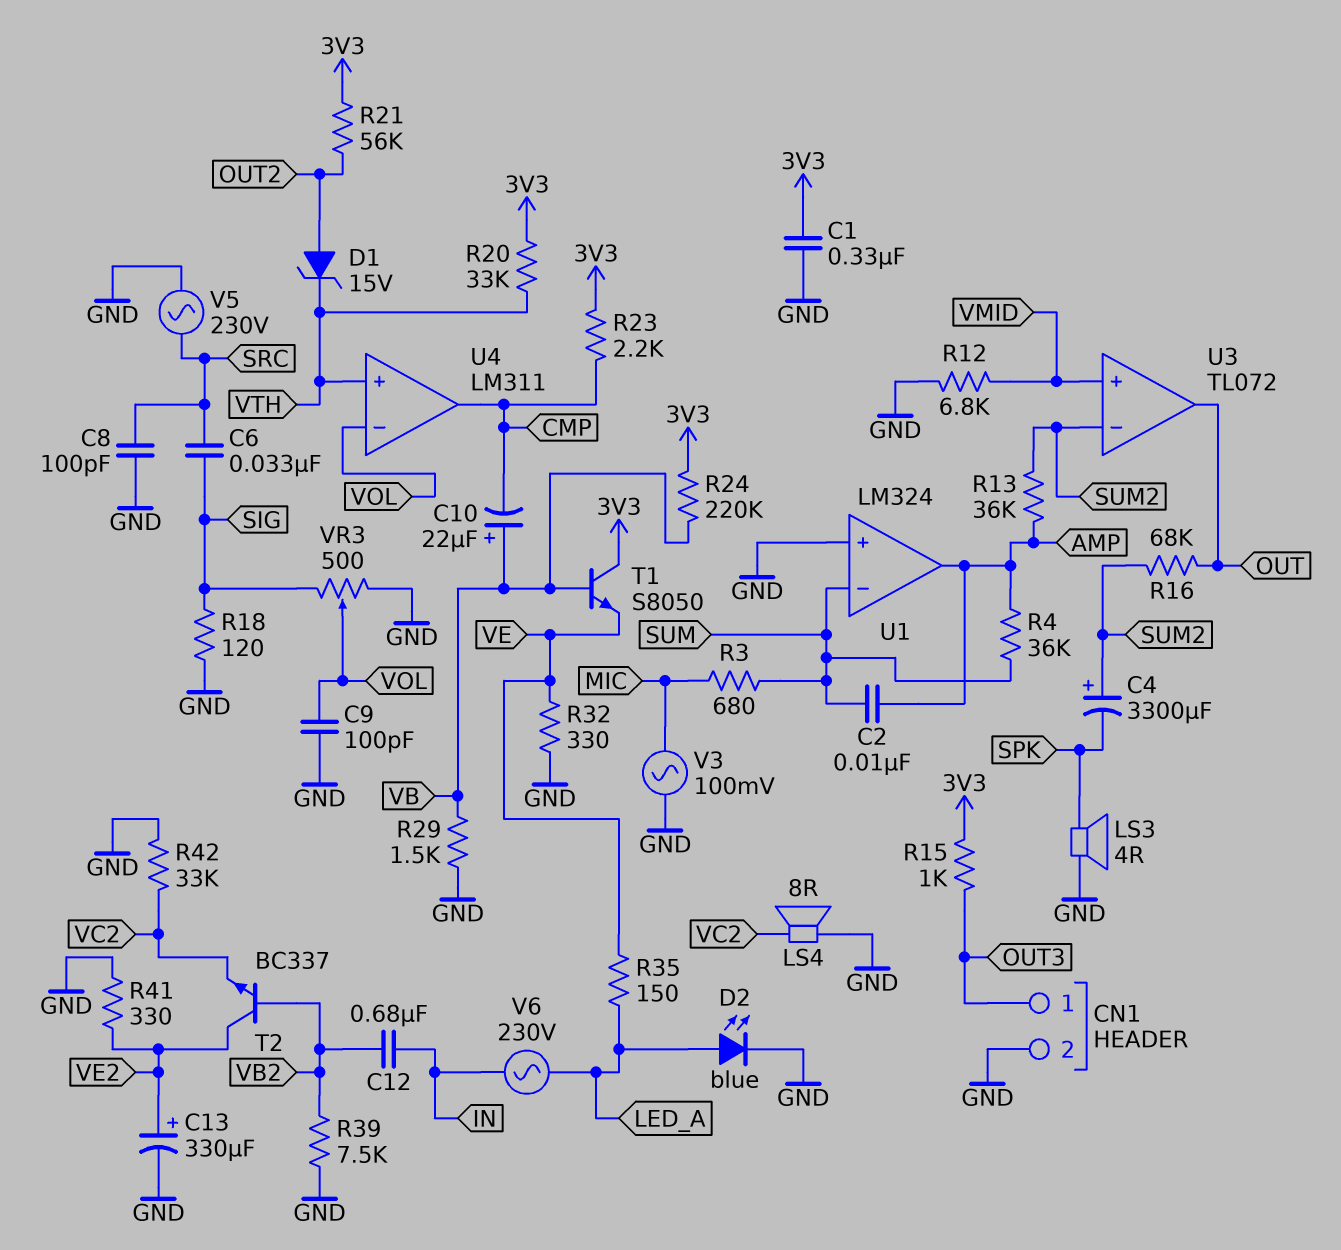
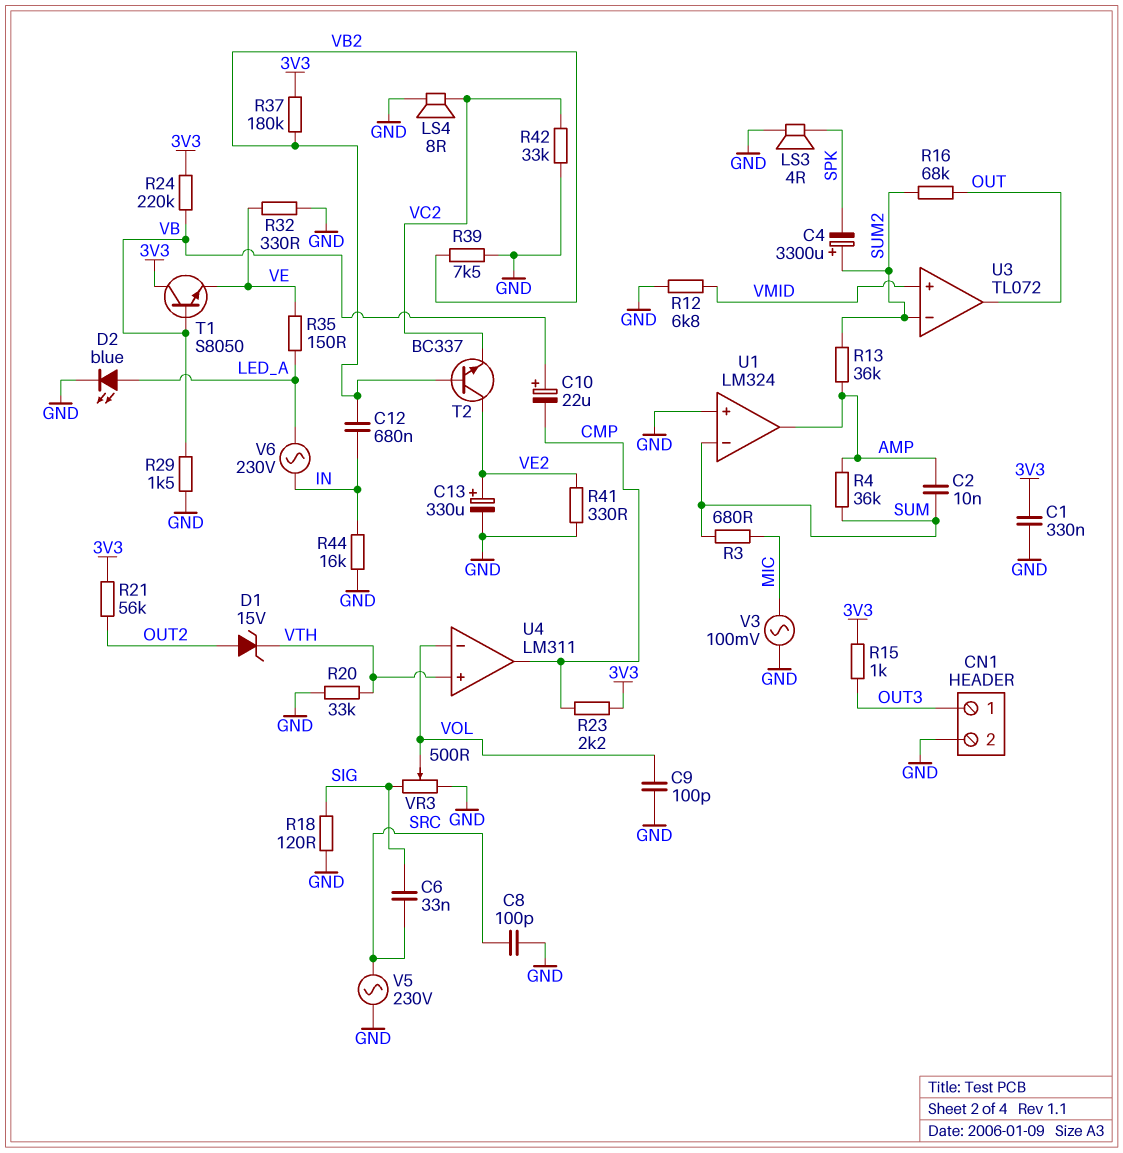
R20: 33k (3V3, VTH) -> 33k (GND, VTH)
R37: none -> 180k (3V3, VB2)
R44: none -> 16k (GND, IN)

